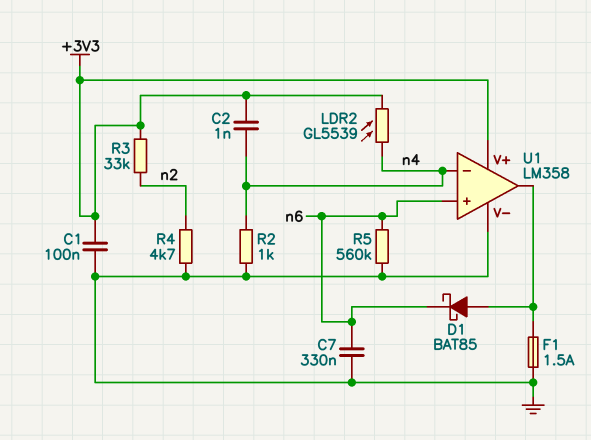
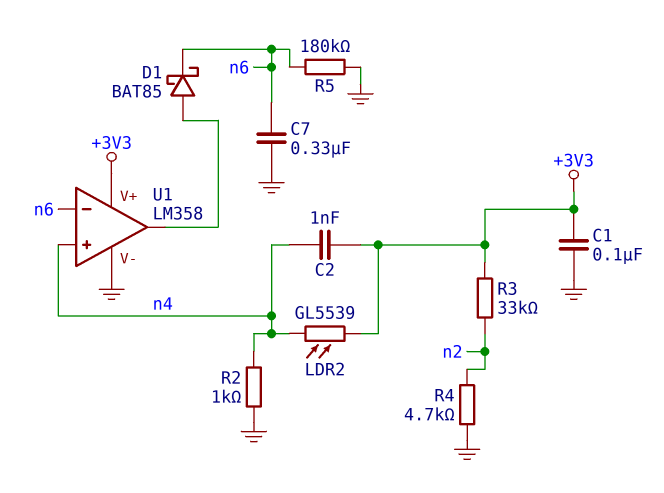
F1: 1.5A (GND, U1/out) -> none
R5: 560k (GND, n6) -> 180k (GND, n6)
U1 pin in+: n6 -> n4
U1 pin in-: n4 -> n6

